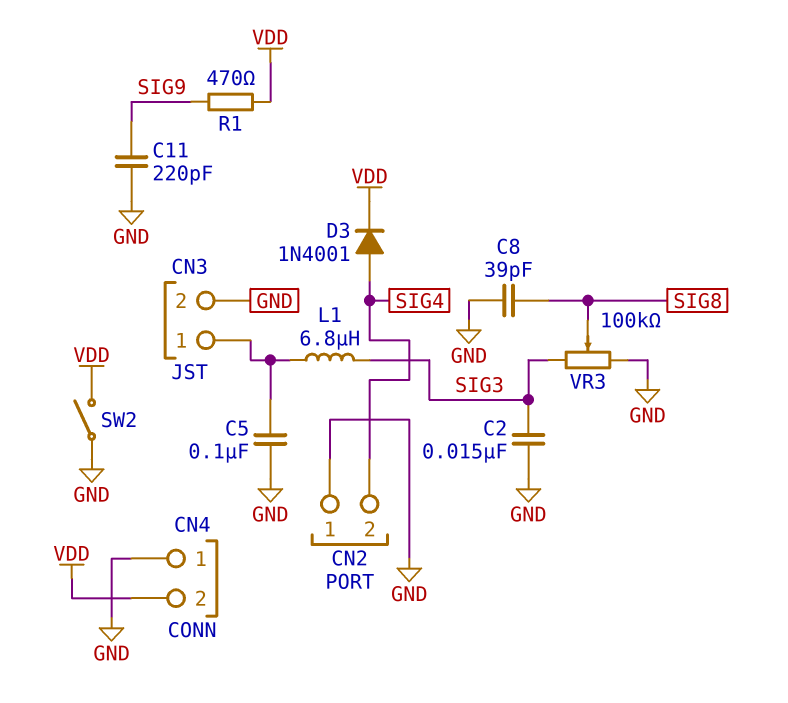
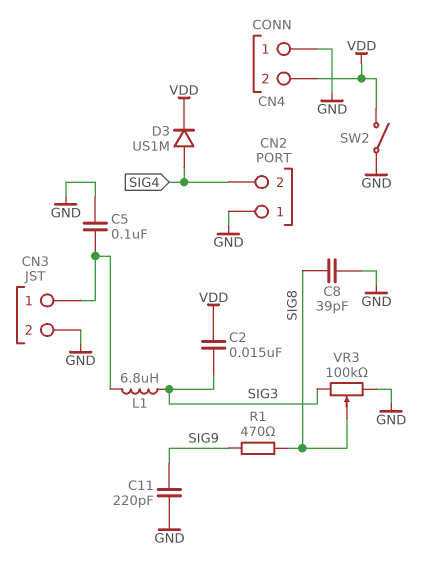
C2: 15nF (GND, SIG3) -> 15nF (SIG3, VDD)
D3: diode 1N4001 (A SIG4, K VDD) -> diode US1M (A SIG4, K VDD)
R1: 470 (SIG9, VDD) -> 470 (SIG8, SIG9)

